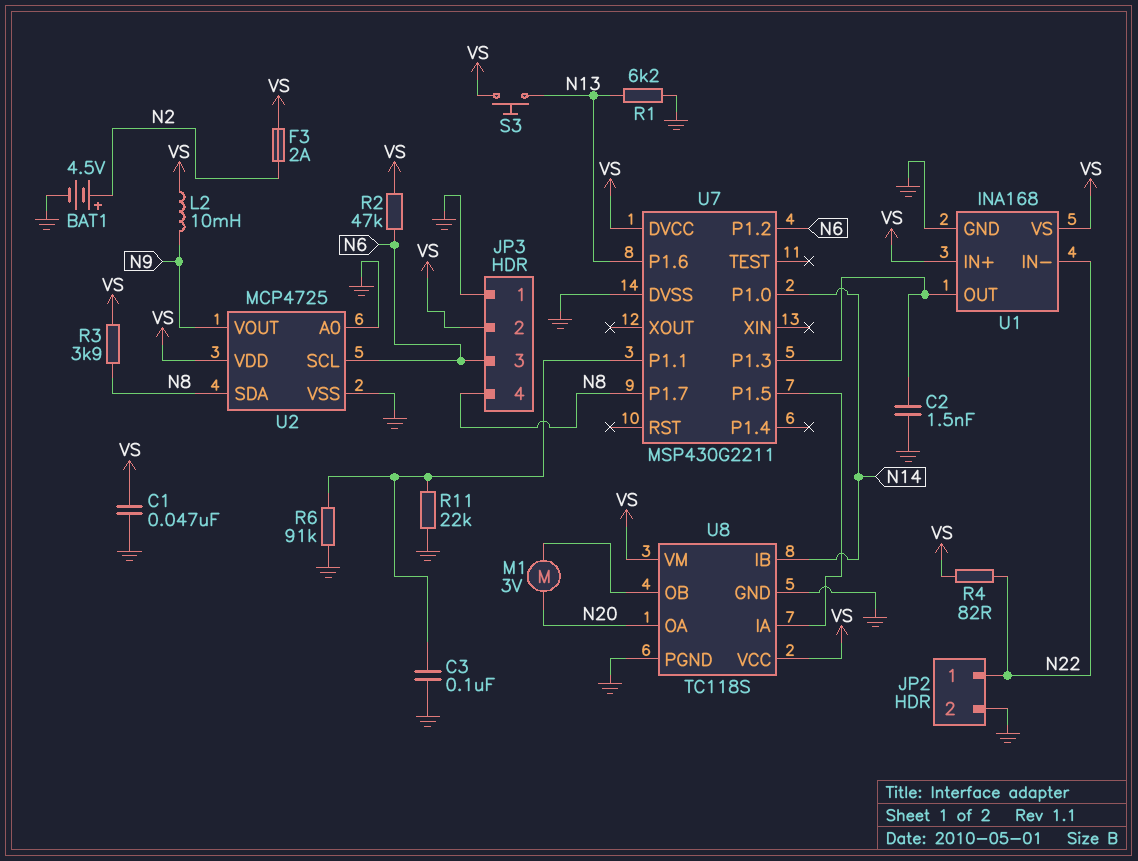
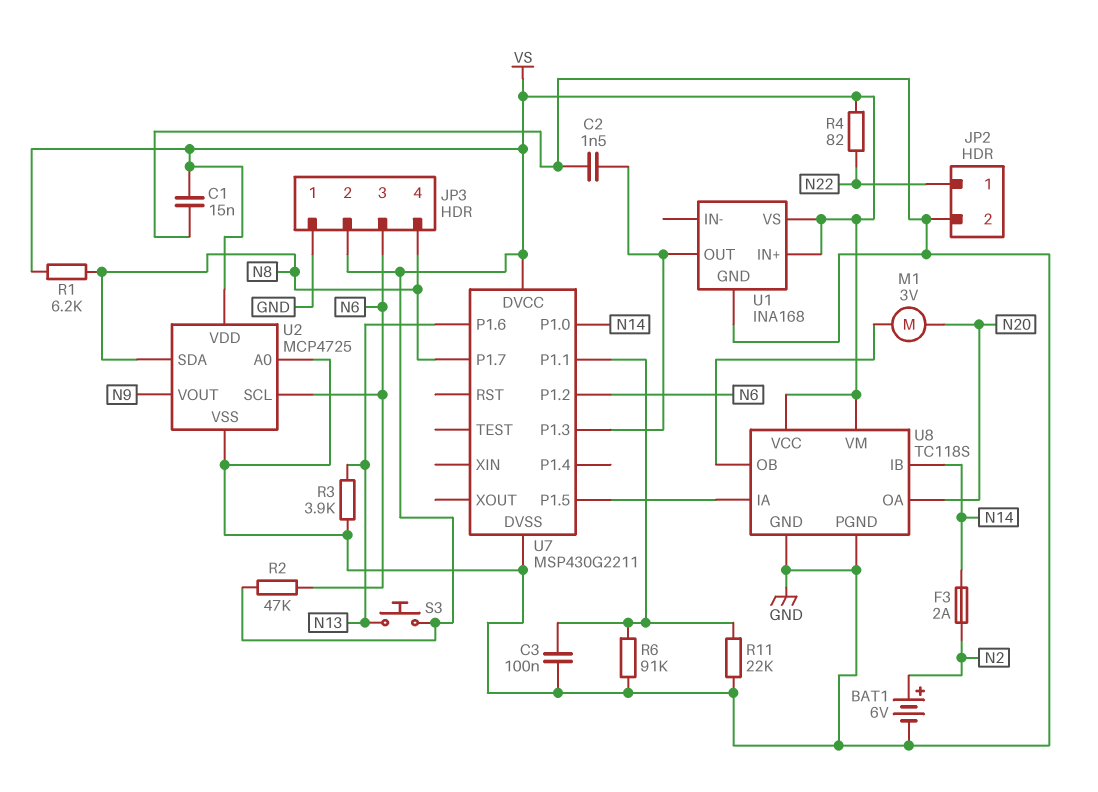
BAT1: 4.5V (plus N2, minus GND) -> 6V (plus N2, minus GND)
C1: 47nF (GND, VS) -> 15nF (GND, VS)
F3: 2A (N2, VS) -> 2A (N2, N14)
L2: 10mH (N9, VS) -> none
R1: 6.2k (GND, N13) -> 6.2k (N8, VS)
R3: 3.9k (N8, VS) -> 3.9k (GND, N13)
U1 pin IN-: N22 -> none

